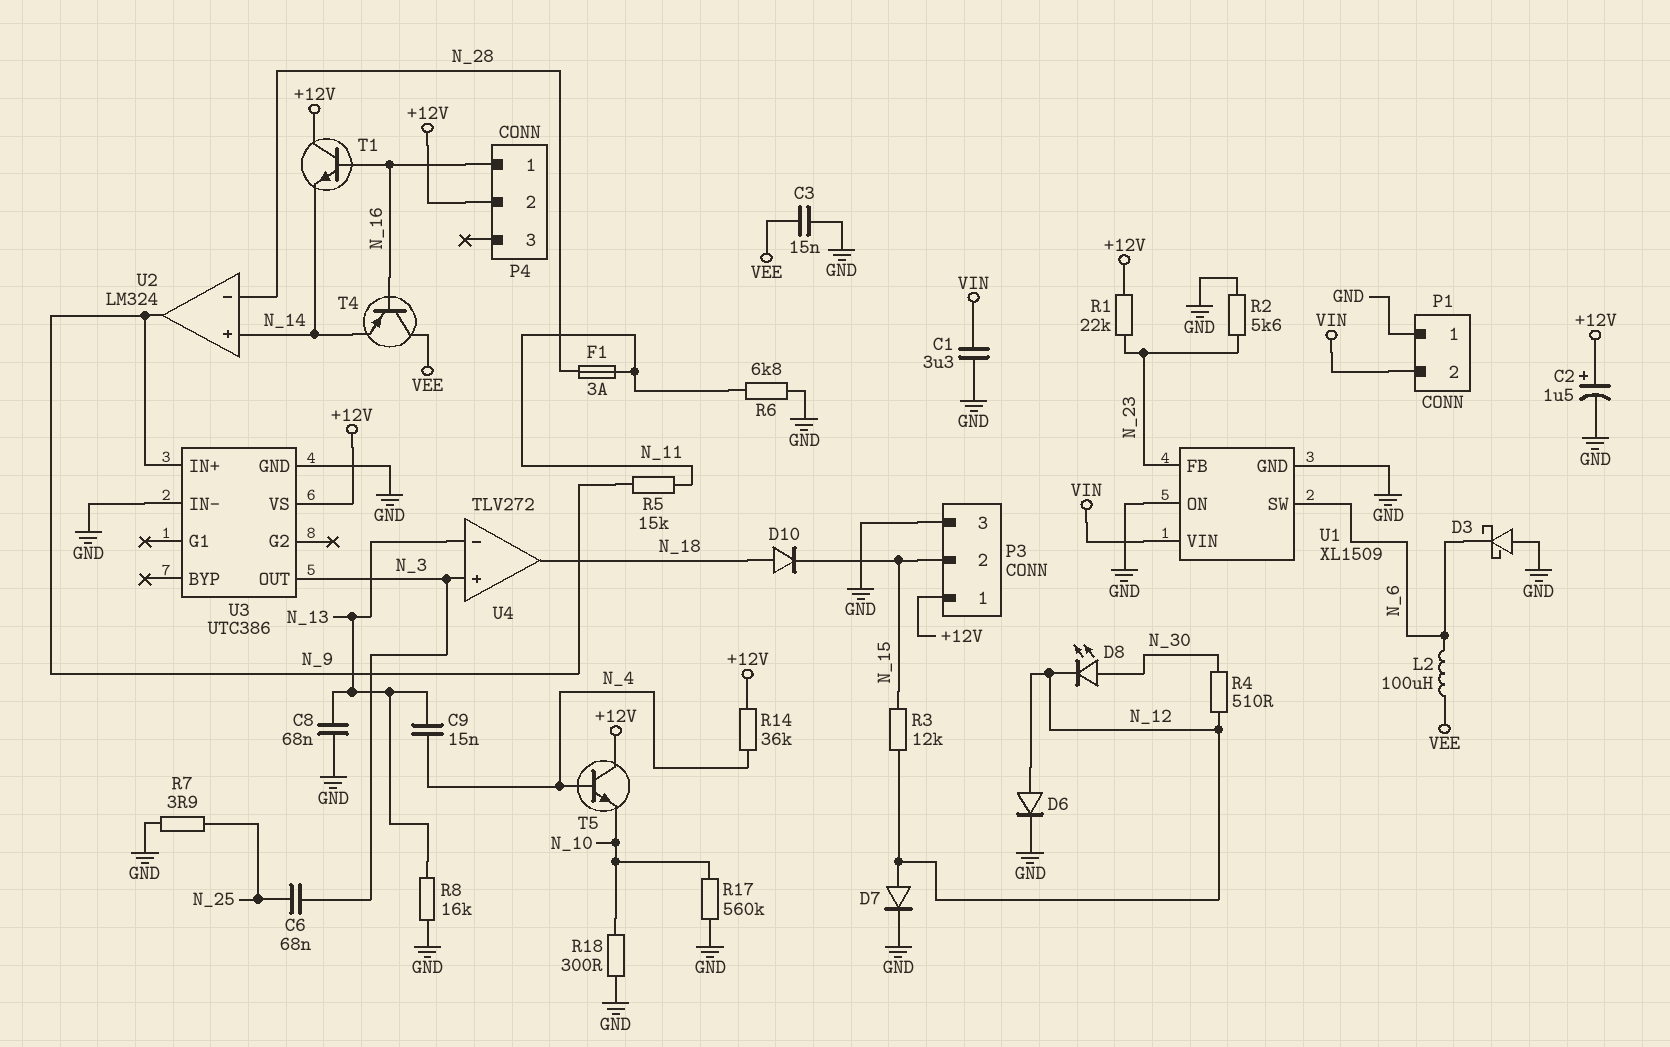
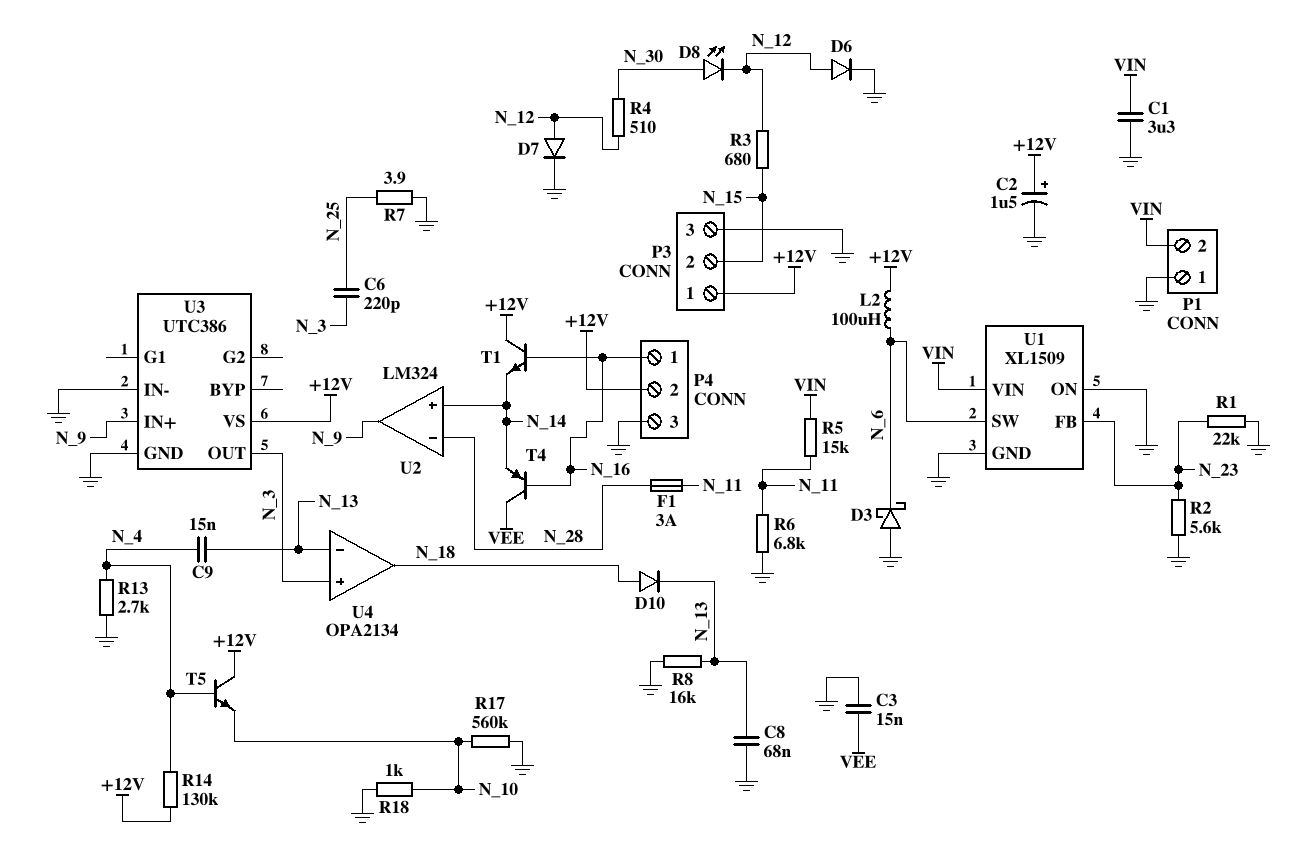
C6: 68nF (N_3, N_25) -> 220pF (N_3, N_25)
D10: diode (A N_18, K N_15) -> diode (A N_18, K N_13)
L2: 100uH (N_6, VEE) -> 100uH (+12V, N_6)
P4 pin 3: none -> GND
R1: 22k (+12V, N_23) -> 22k (GND, N_23)
R3: 12k (N_12, N_15) -> 680 (N_12, N_15)
R5: 15k (N_9, N_11) -> 15k (N_11, VIN)
R13: none -> 2.7k (GND, N_4)
R14: 36k (+12V, N_4) -> 130k (+12V, N_4)
R18: 300 (GND, N_10) -> 1k (GND, N_10)
U4: TLV272 -> OPA2134

